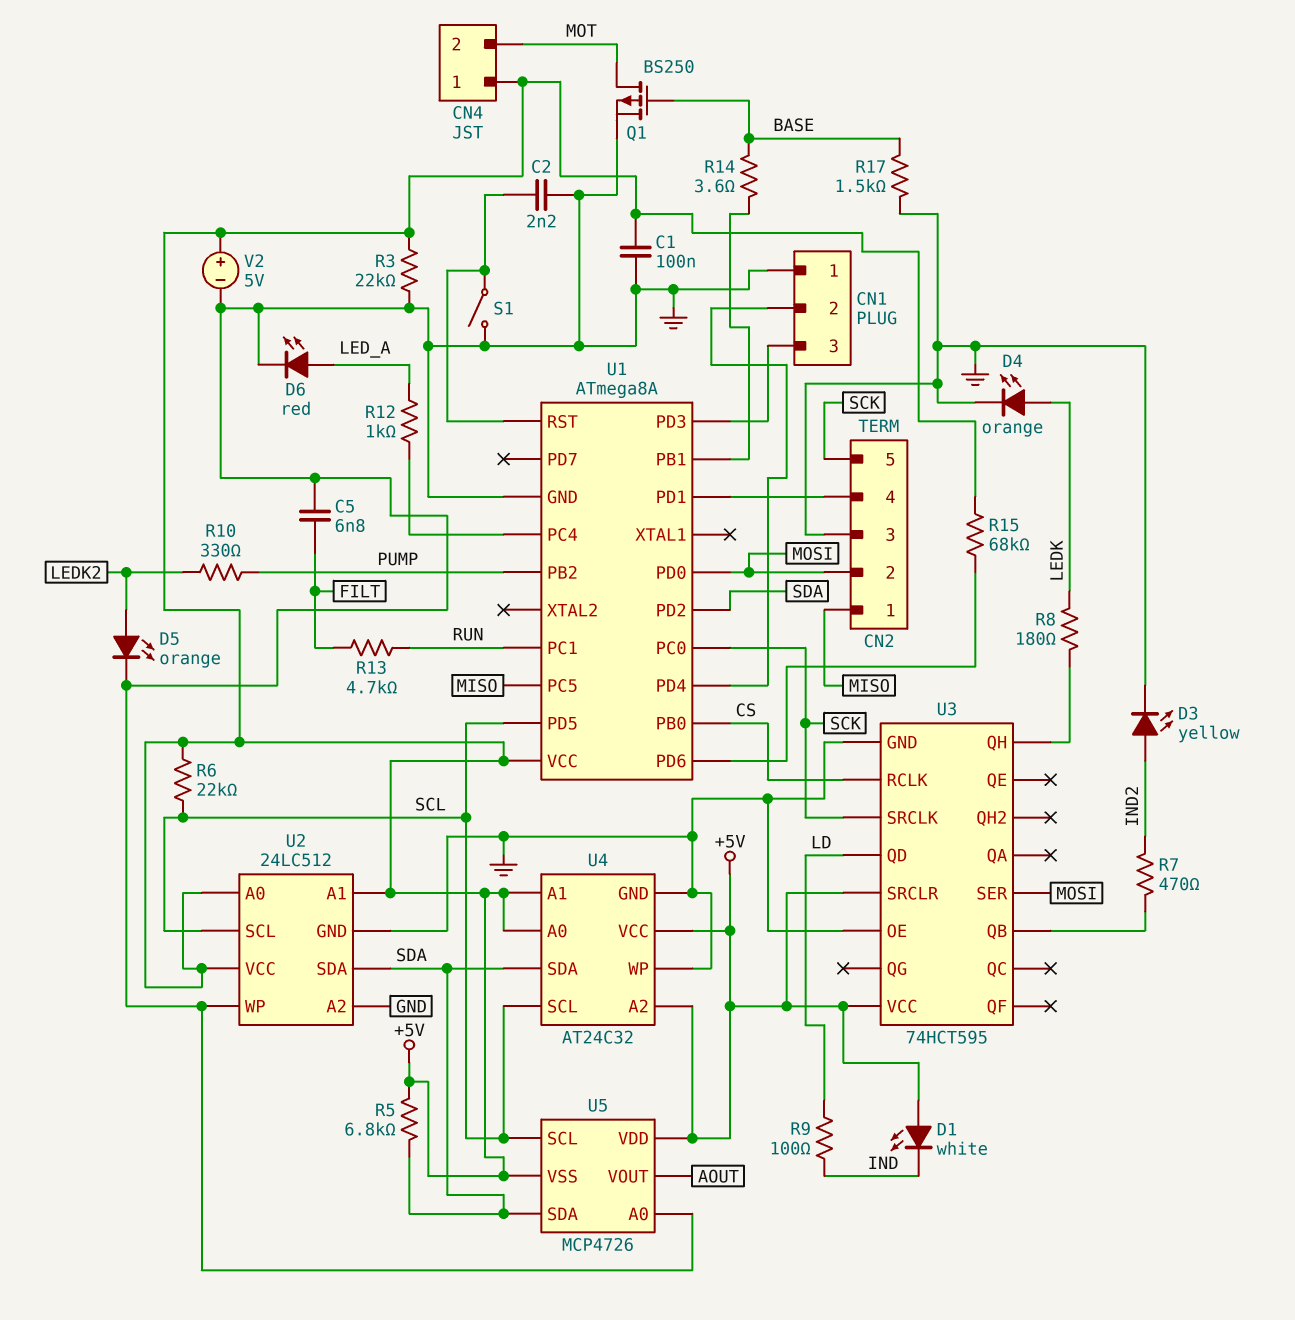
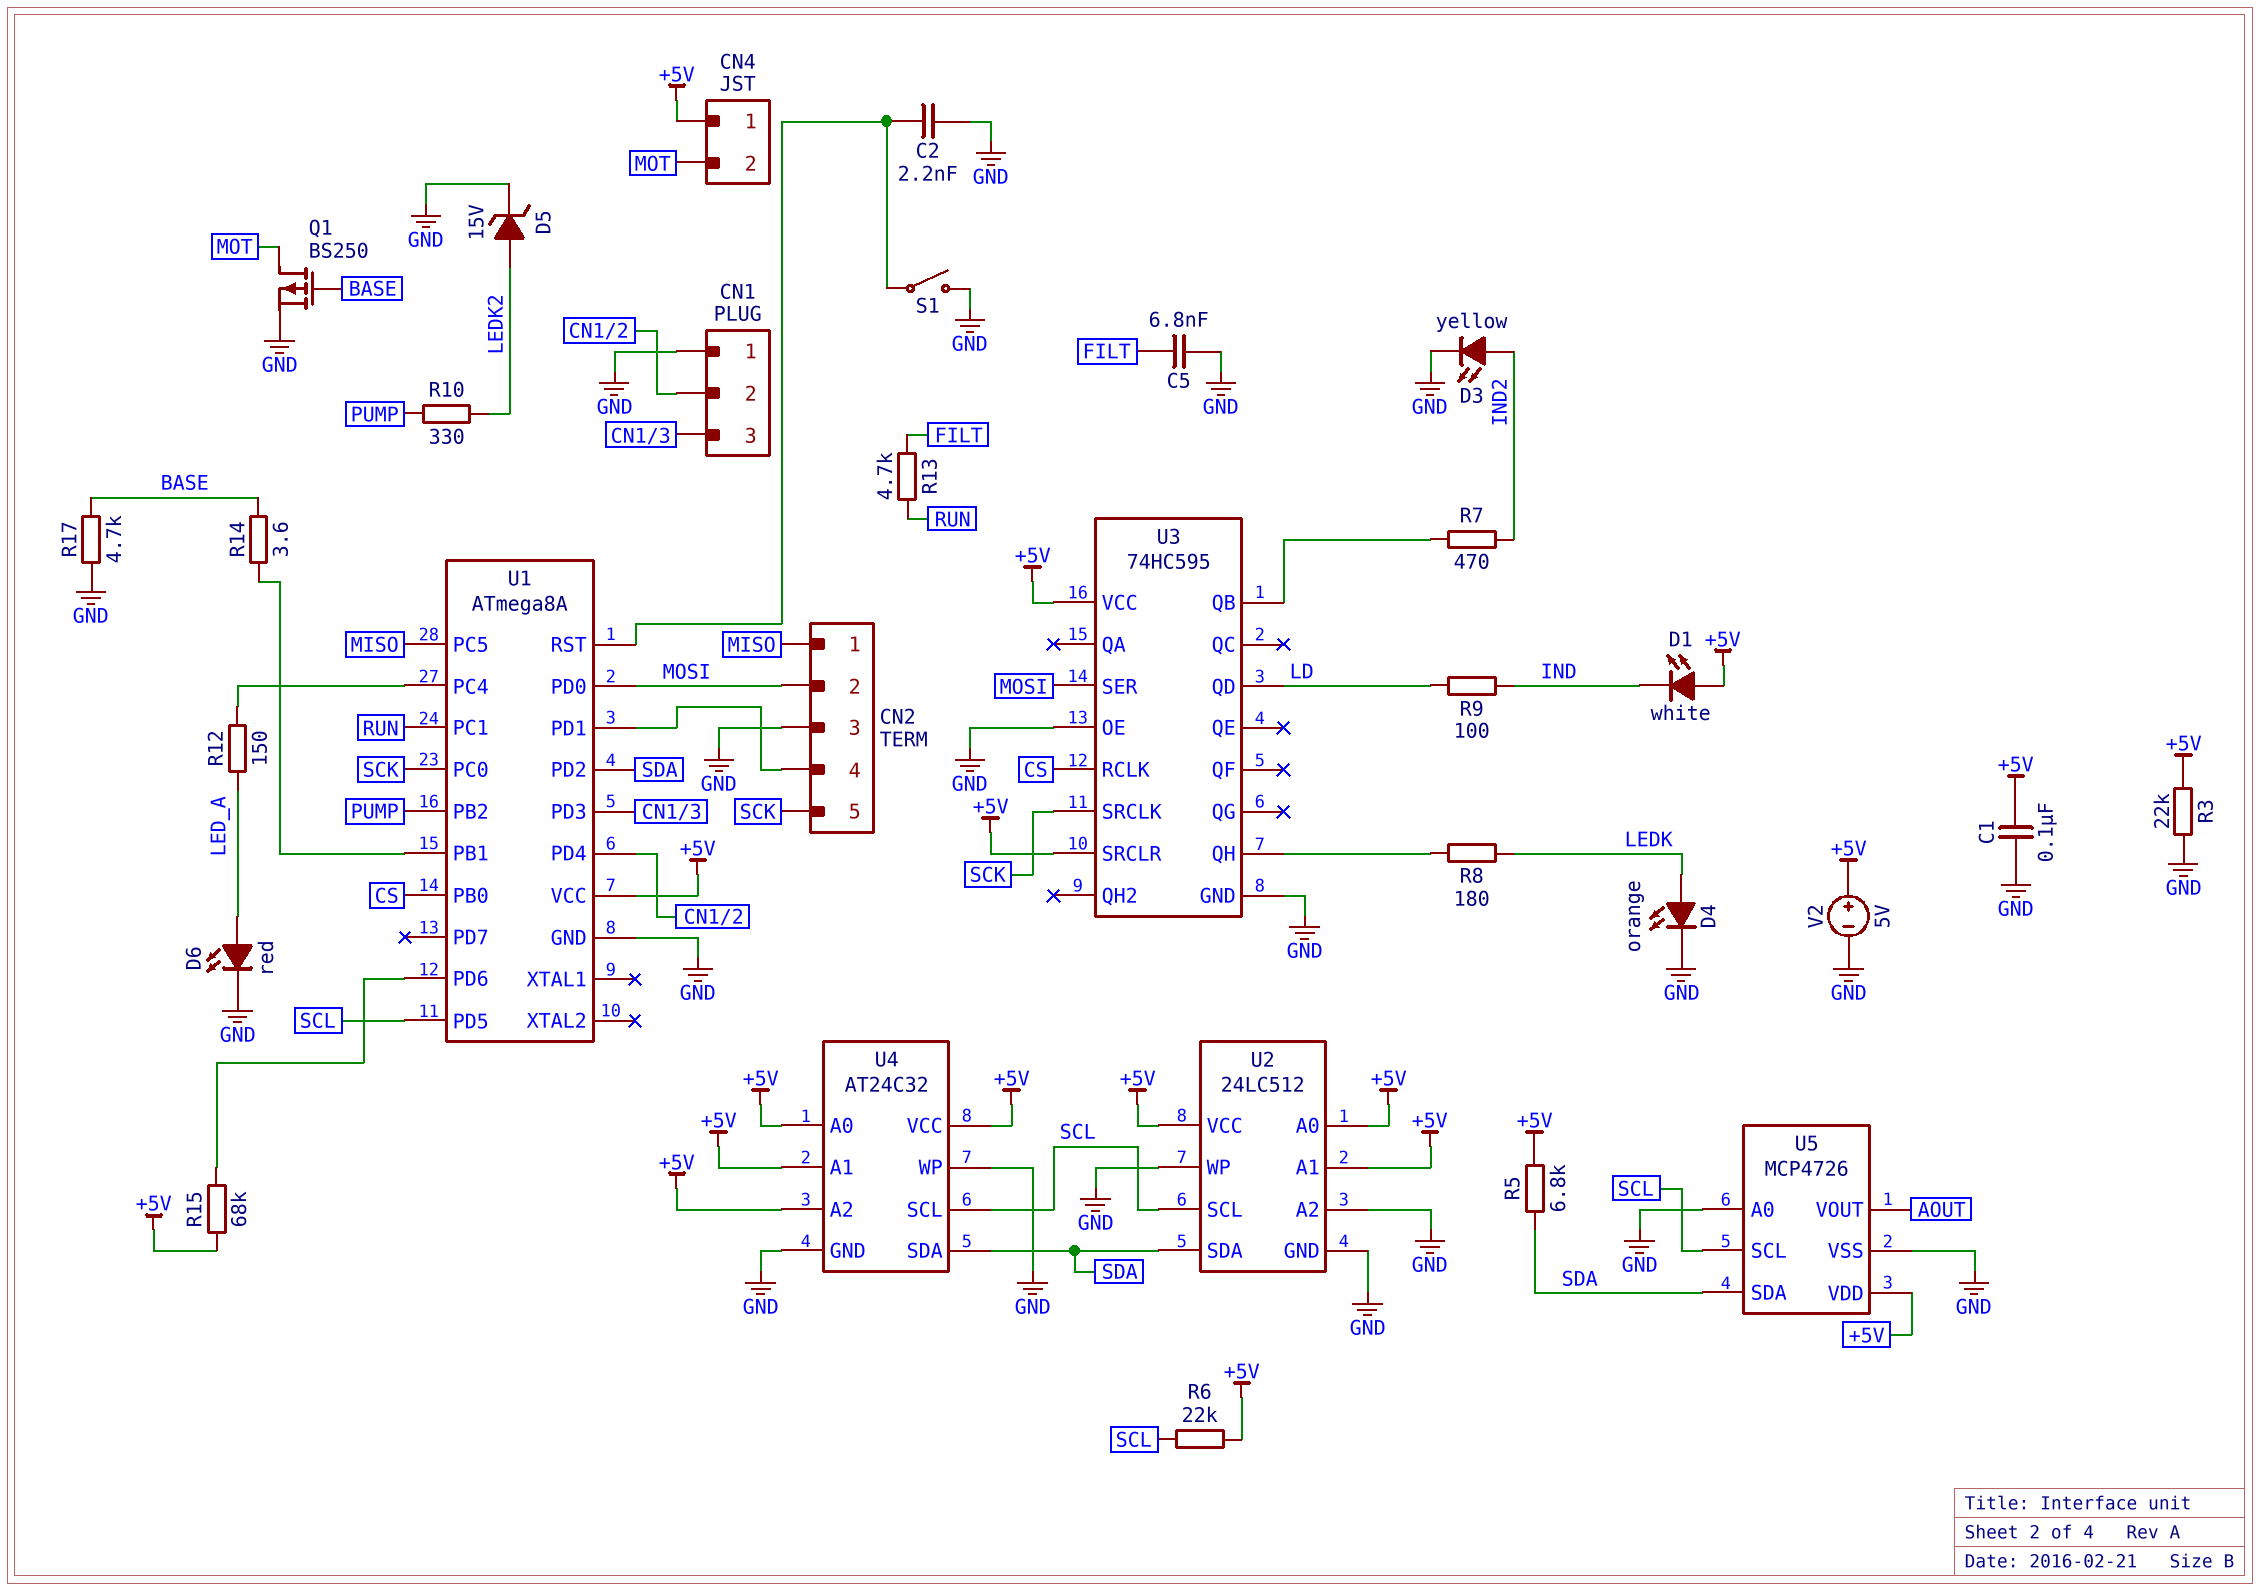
D5: LED orange (A LEDK2, K GND) -> zener 15V (A LEDK2, K GND)
R12: 1k (LED_A, U1/PC4) -> 150 (LED_A, U1/PC4)
R17: 1.5k (BASE, GND) -> 4.7k (BASE, GND)
U3: 74HCT595 -> 74HC595
U5 pin VSS: +5V -> GND

